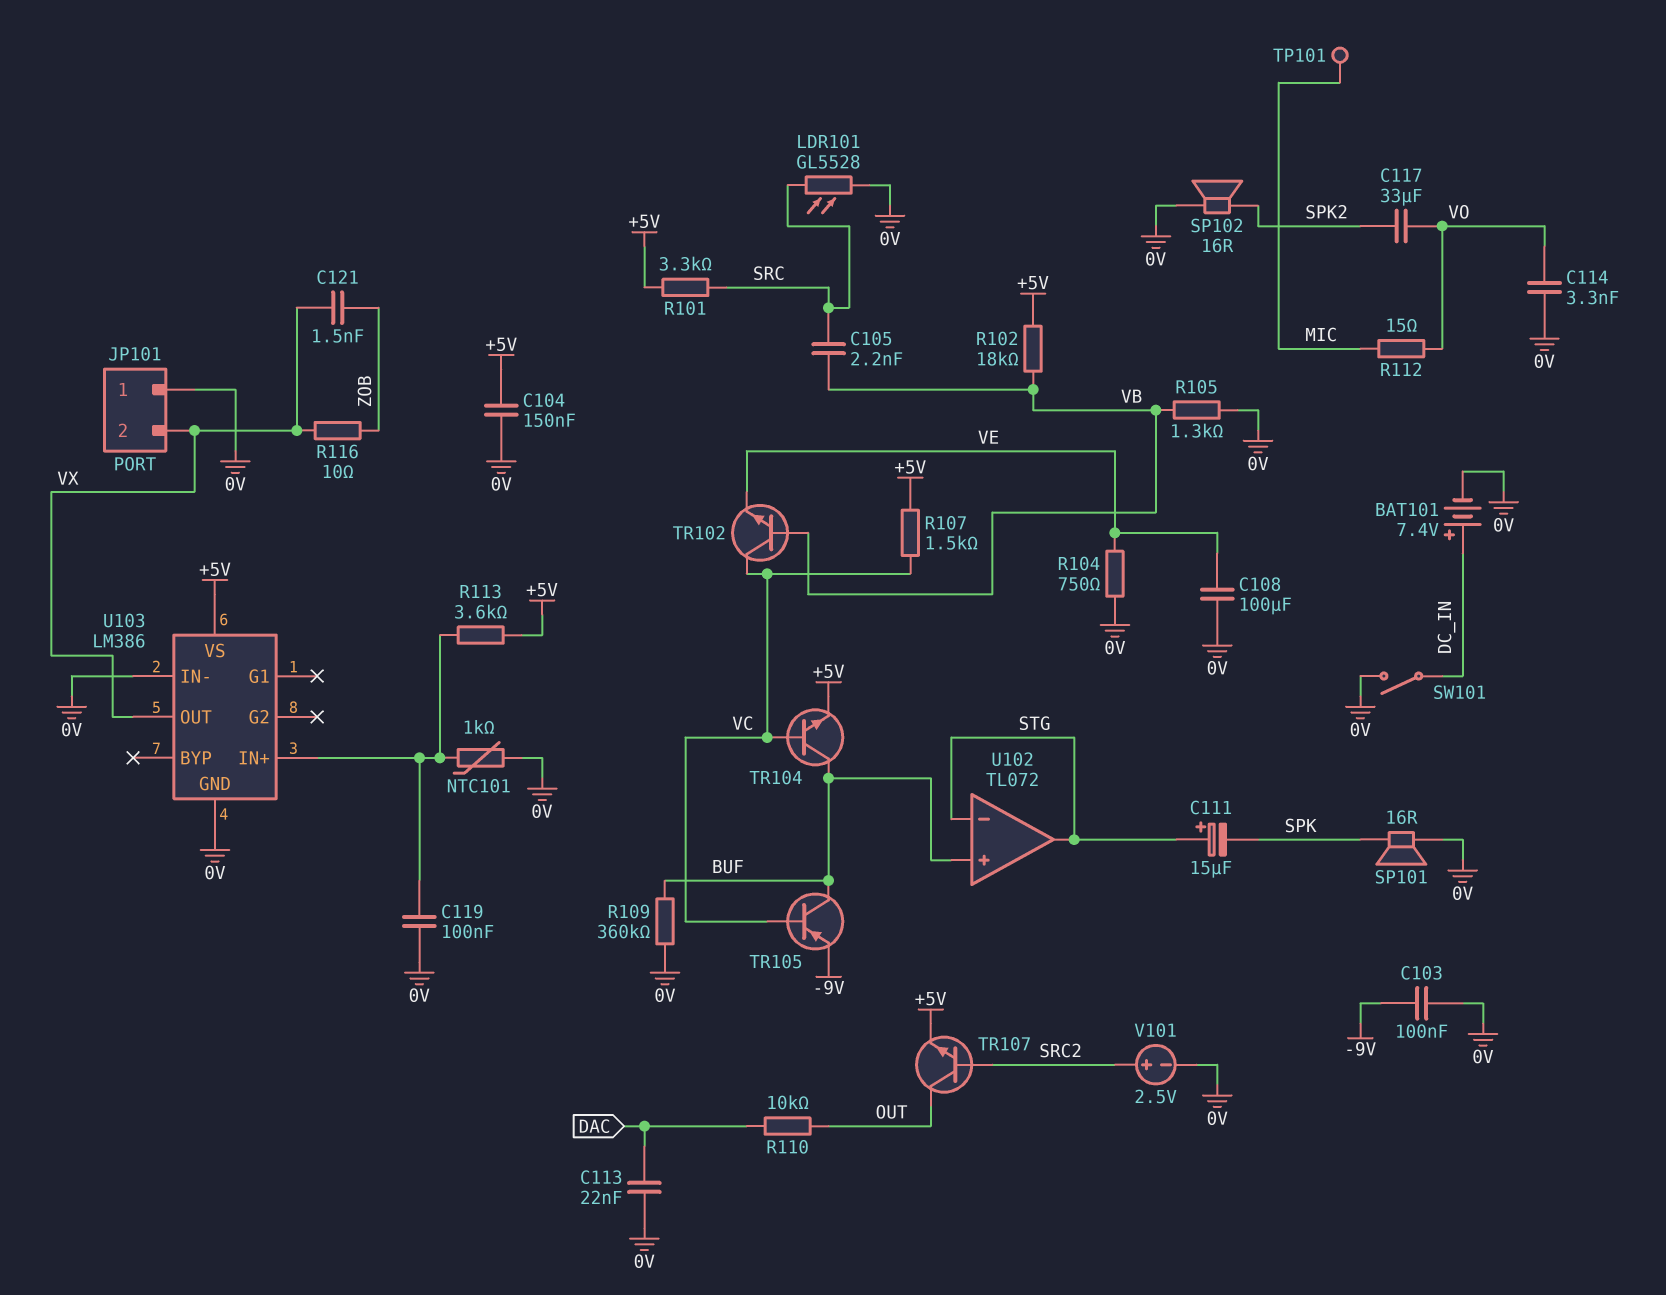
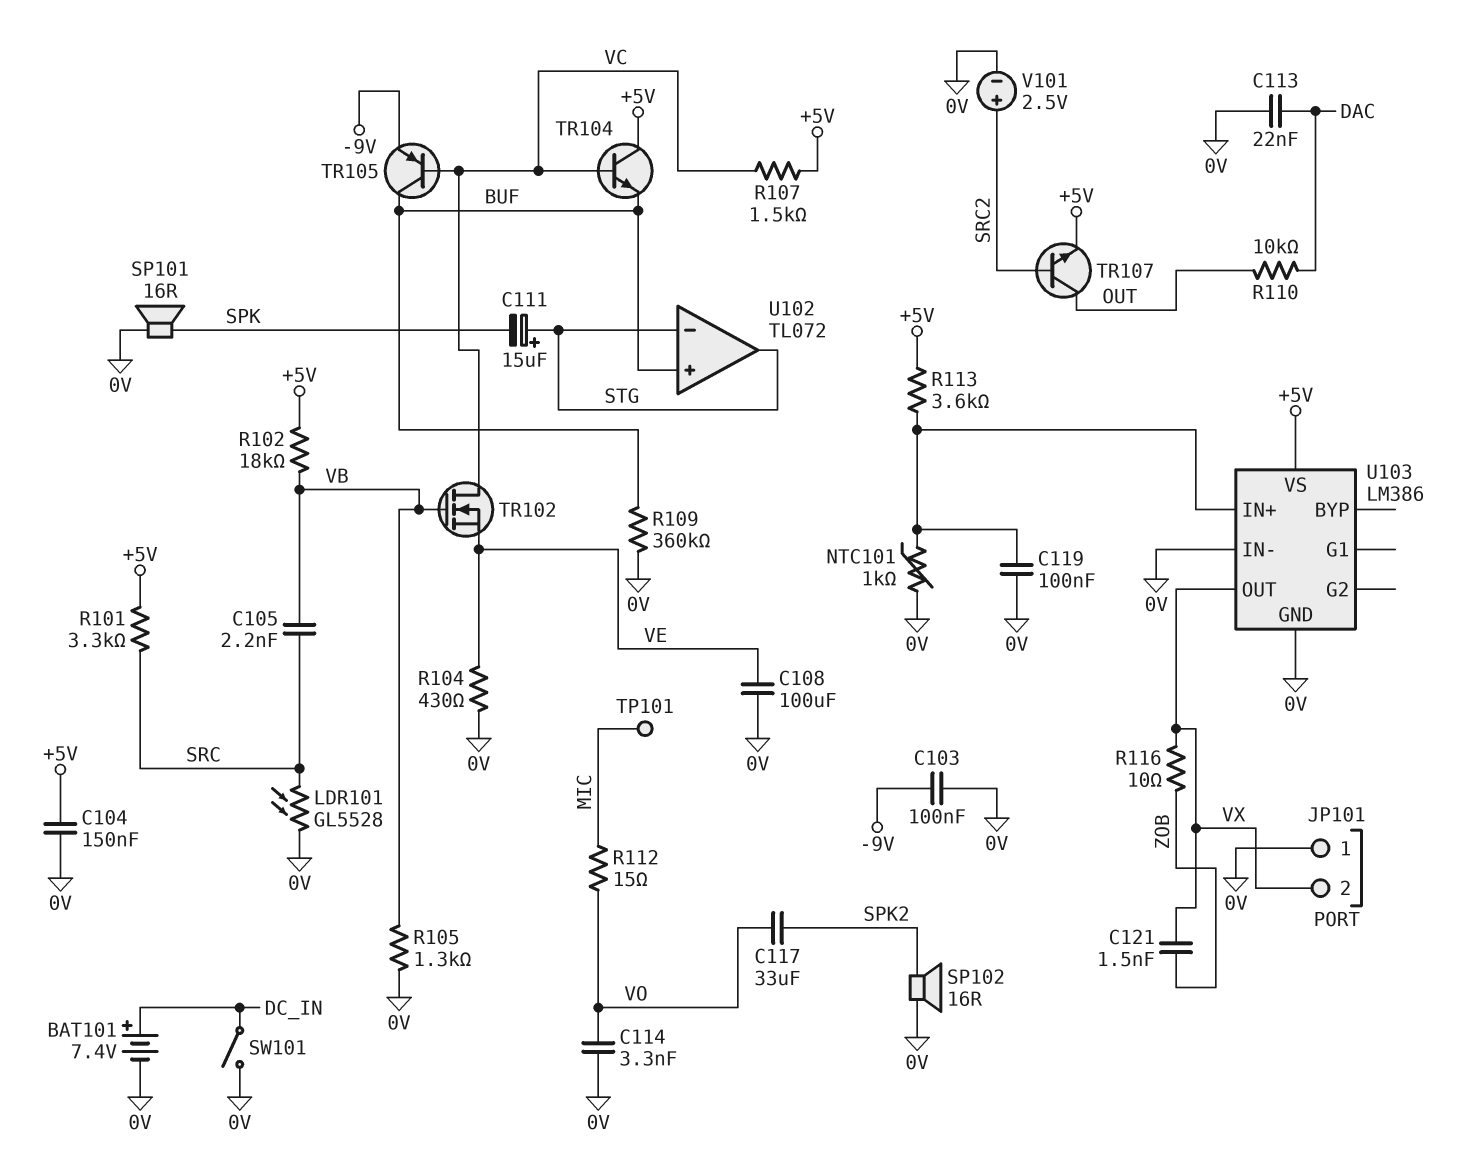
R104: 750 (0V, VE) -> 430 (0V, VE)
TR102: NPN (B VB, C VC, E VE) -> NMOS (G VB, D VC, S VE)
TR104: NPN (B VC, C BUF, E +5V) -> NPN (B VC, C +5V, E BUF)

